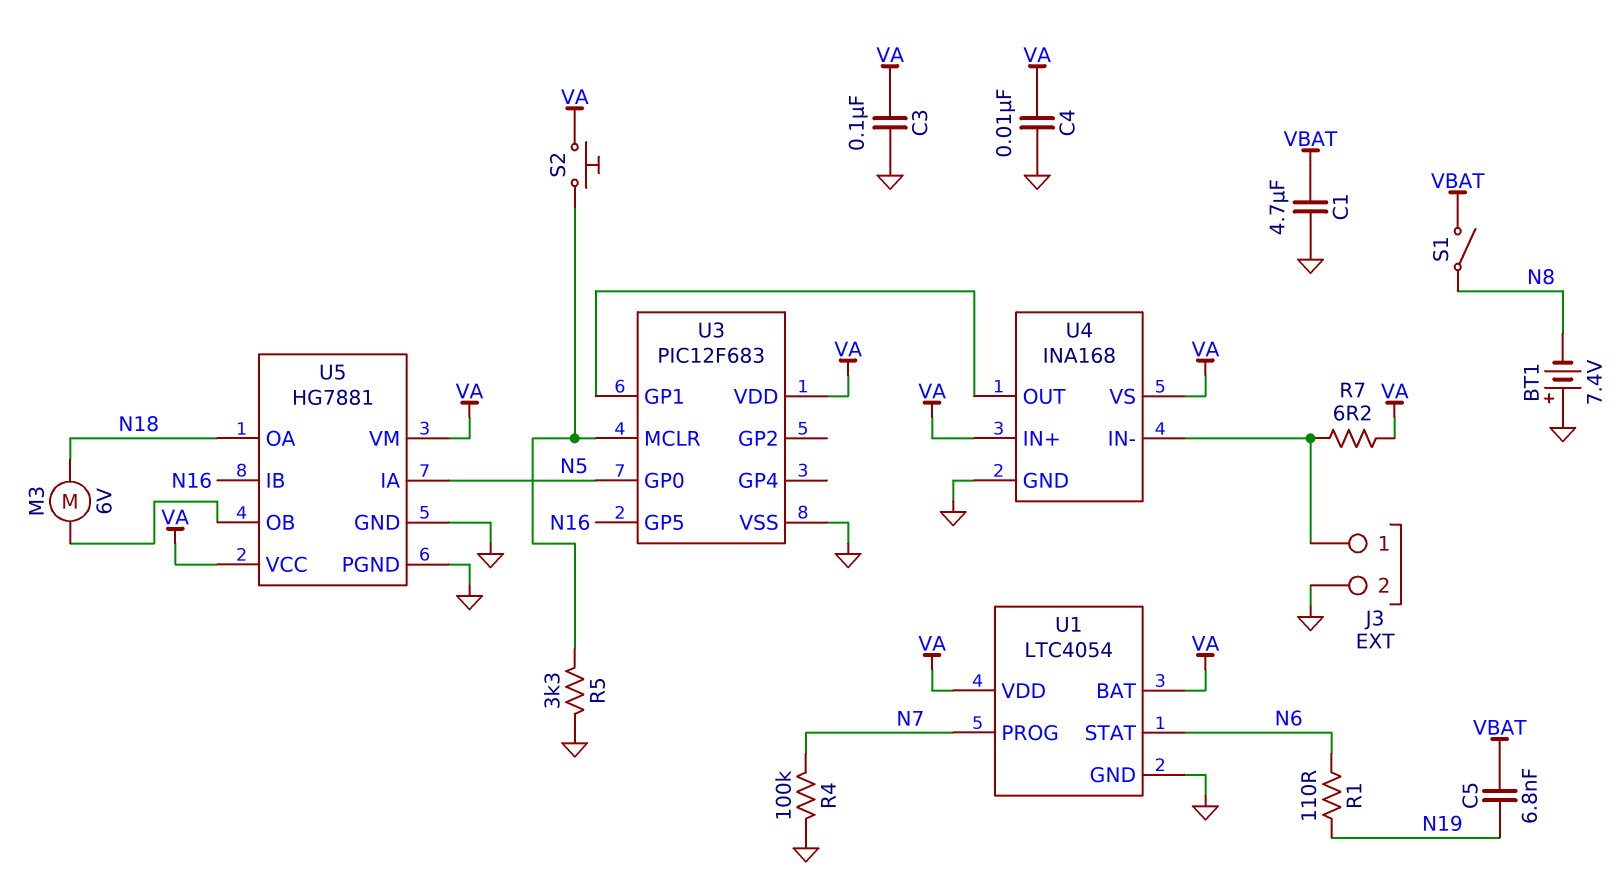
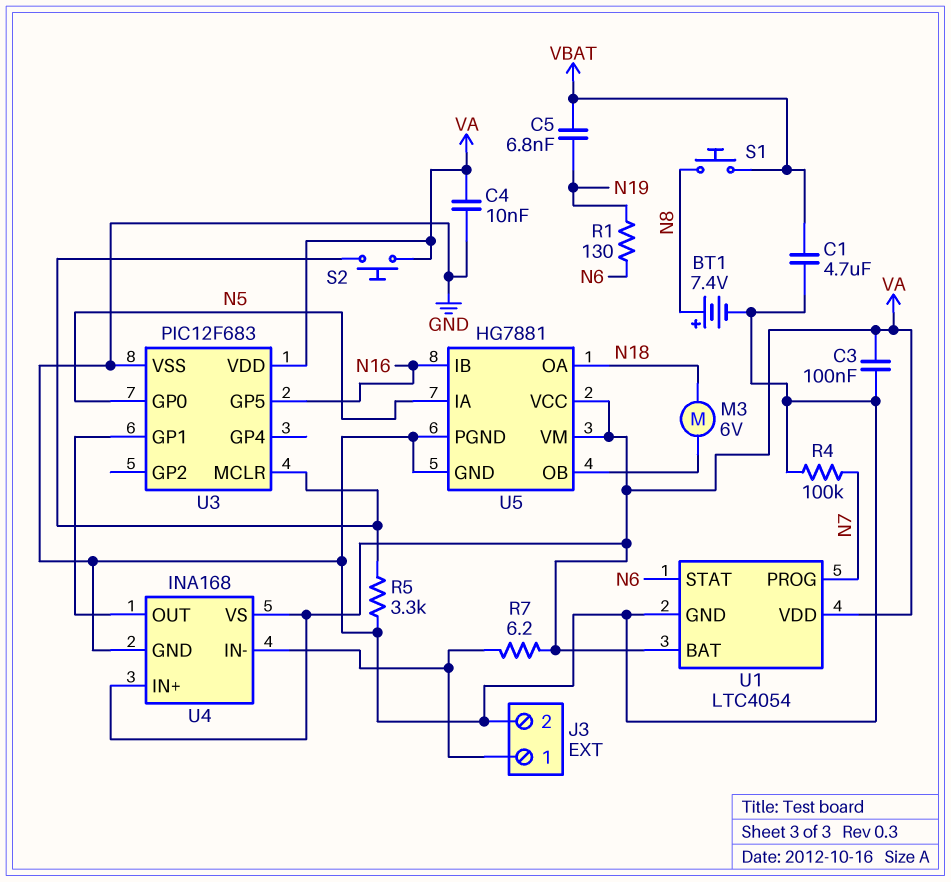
BT1: 7.4V (plus GND, minus N8) -> 7.4V (plus N8, minus GND)
R1: 110 (N6, N19) -> 130 (N6, N19)
S1: switch (N8, VBAT) -> button (N8, VBAT)

